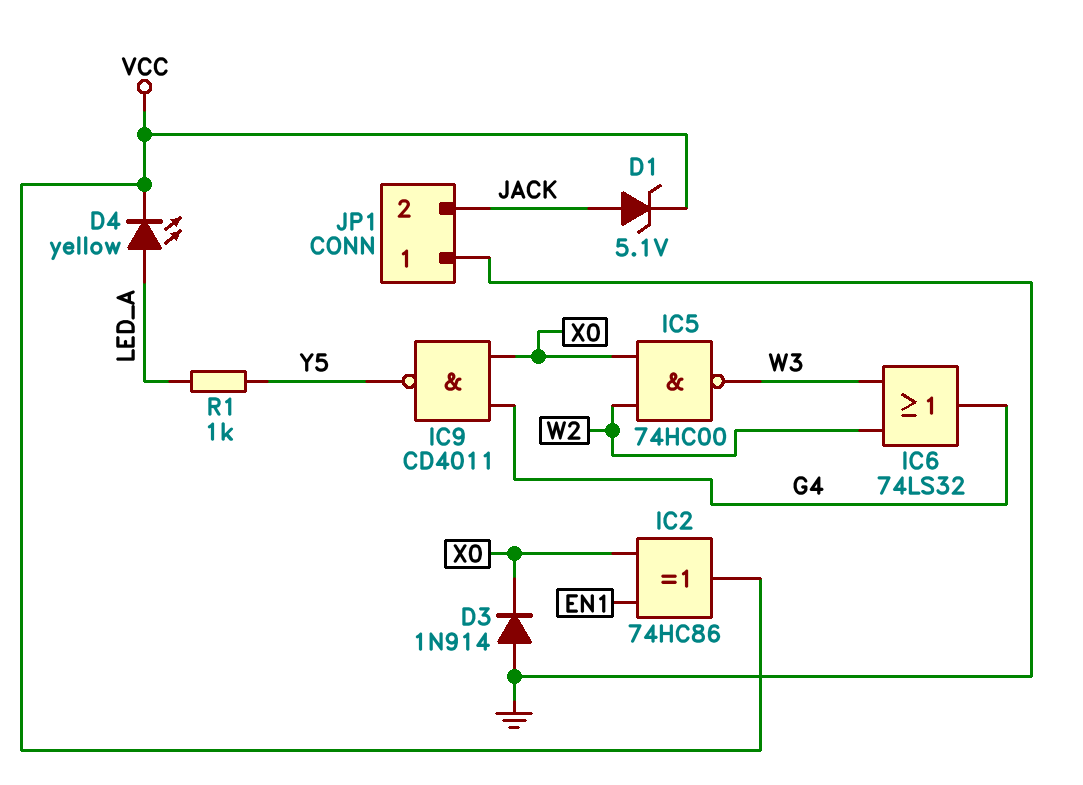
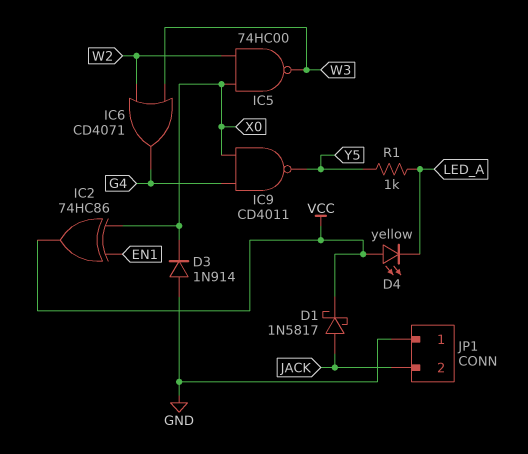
D1: zener 5.1V (A JACK, K VCC) -> schottky 1N5817 (A JACK, K VCC)
D4: LED yellow (A LED_A, K VCC) -> LED yellow (A VCC, K LED_A)
IC6: OR 74LS32 (in W2, in W3, out G4) -> OR CD4071 (in W2, in W3, out G4)

